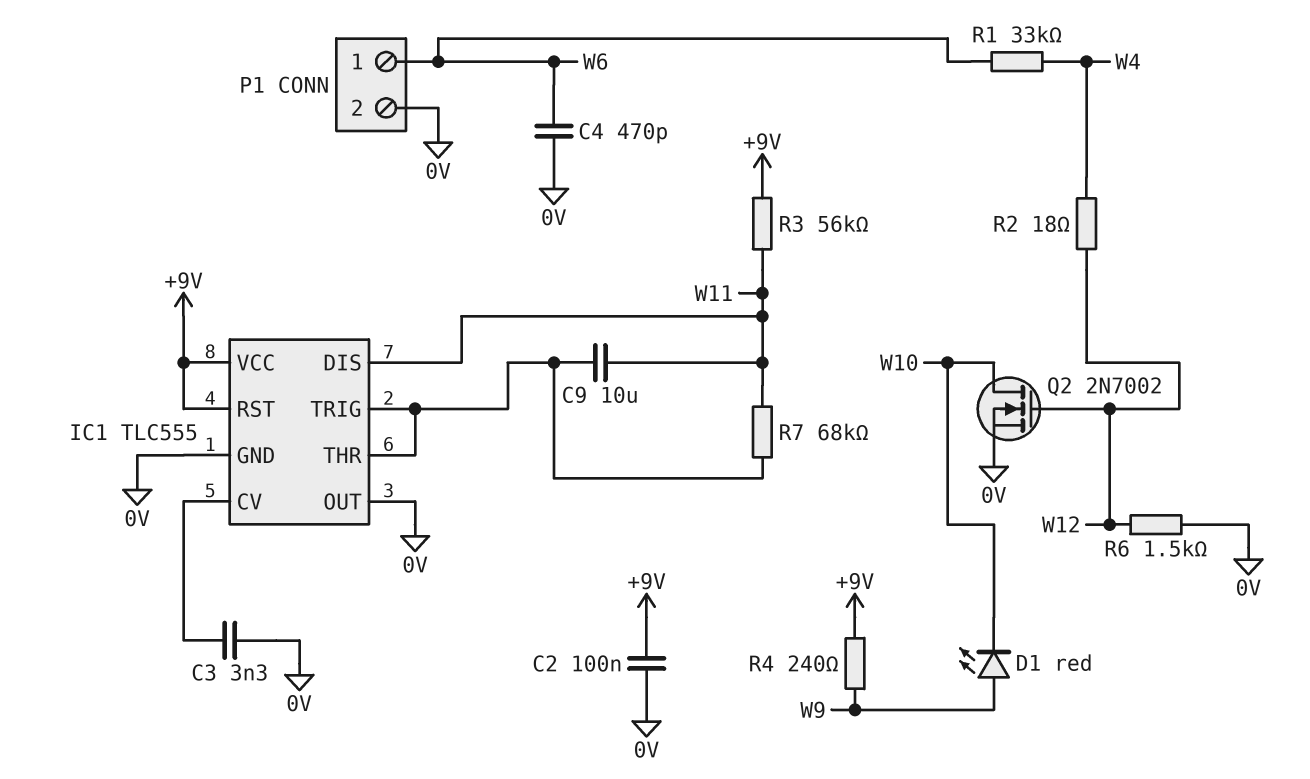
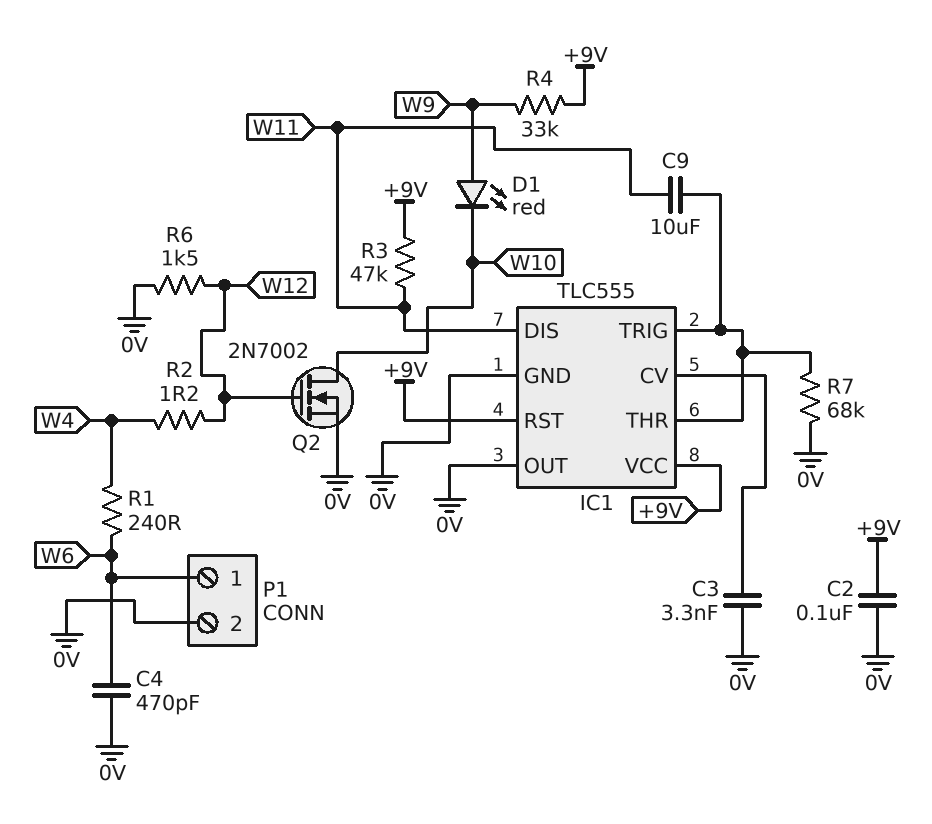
R1: 33k (W4, W6) -> 240 (W4, W6)
R2: 18 (W4, W12) -> 1.2 (W4, W12)
R3: 56k (+9V, W11) -> 47k (+9V, W11)
R4: 240 (+9V, W9) -> 33k (+9V, W9)
R7: 68k (IC1/THR, W11) -> 68k (0V, IC1/THR)

